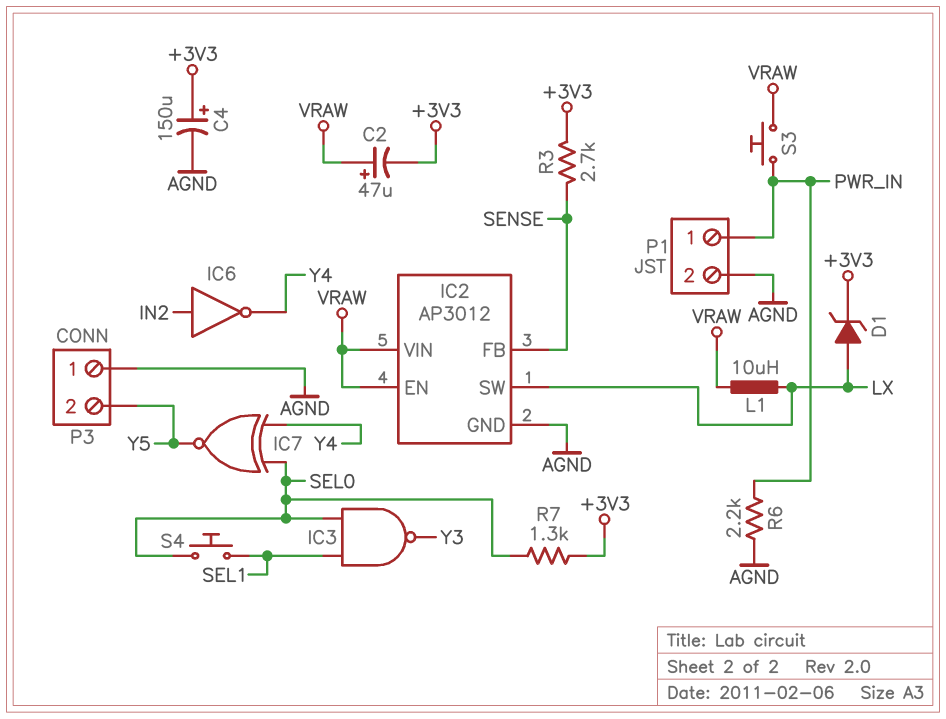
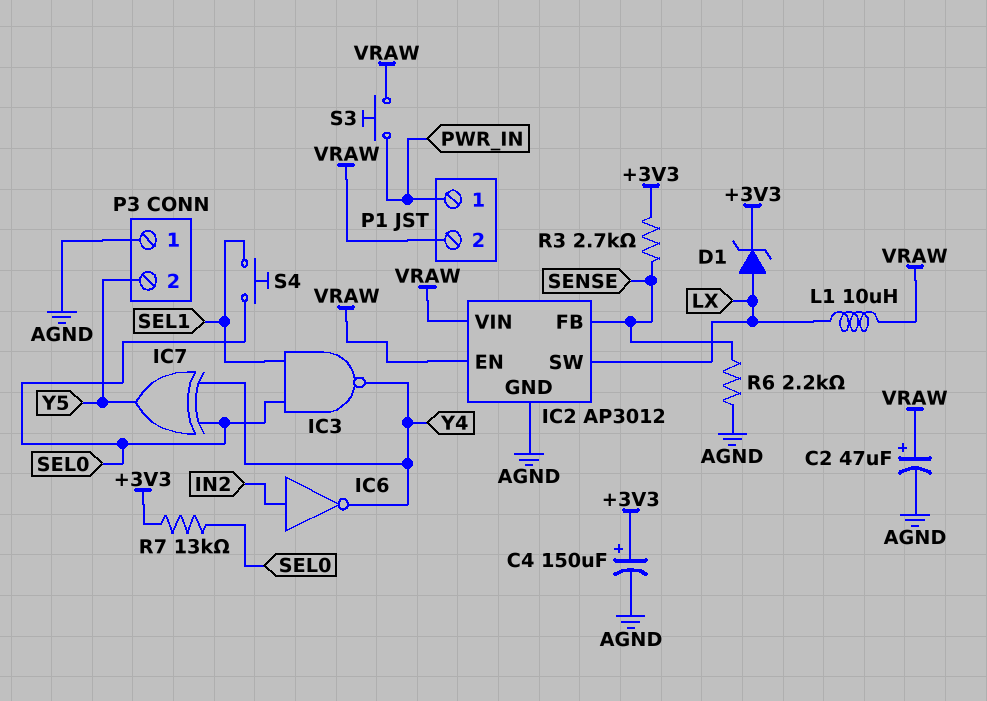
C2: 47uF (plus VRAW, minus +3V3) -> 47uF (plus VRAW, minus AGND)
IC3: NAND (in SEL0, in SEL1, out Y3) -> NAND (in SEL0, in SEL1, out Y4)
IC7: XNOR (in SEL0, in Y4, out Y5) -> XOR (in SEL0, in Y4, out Y5)
P1 pin 2: AGND -> VRAW
R6: 2.2k (AGND, PWR_IN) -> 2.2k (AGND, SENSE)
R7: 1.3k (+3V3, SEL0) -> 13k (+3V3, SEL0)

